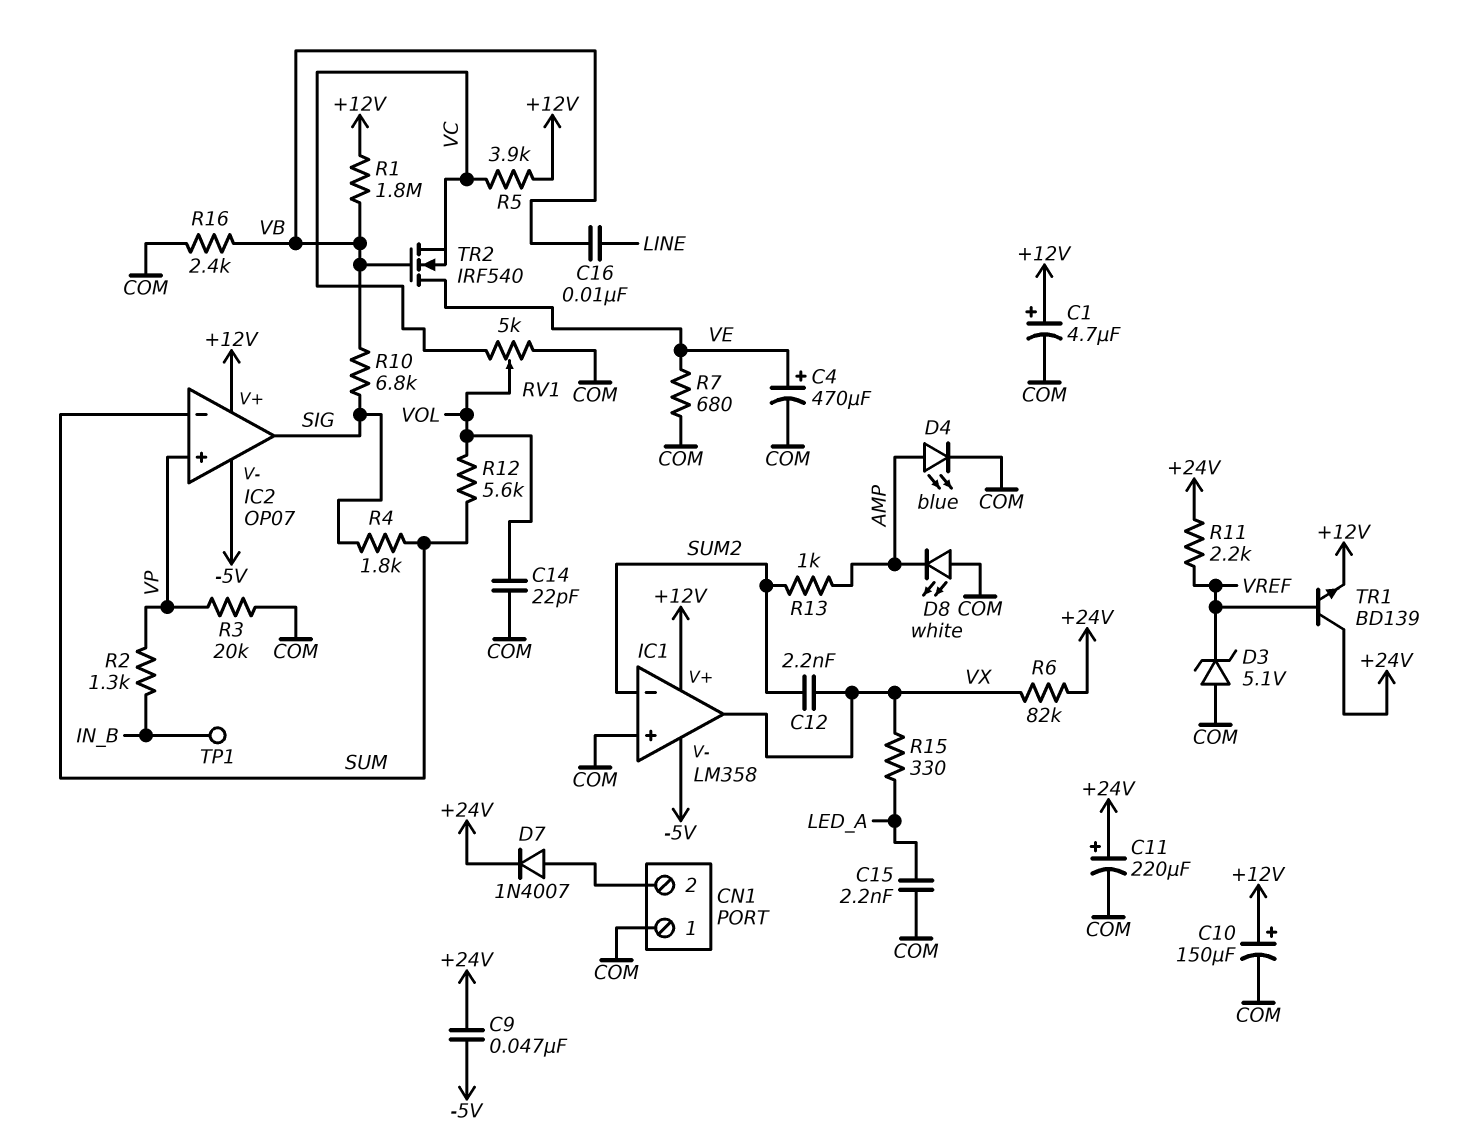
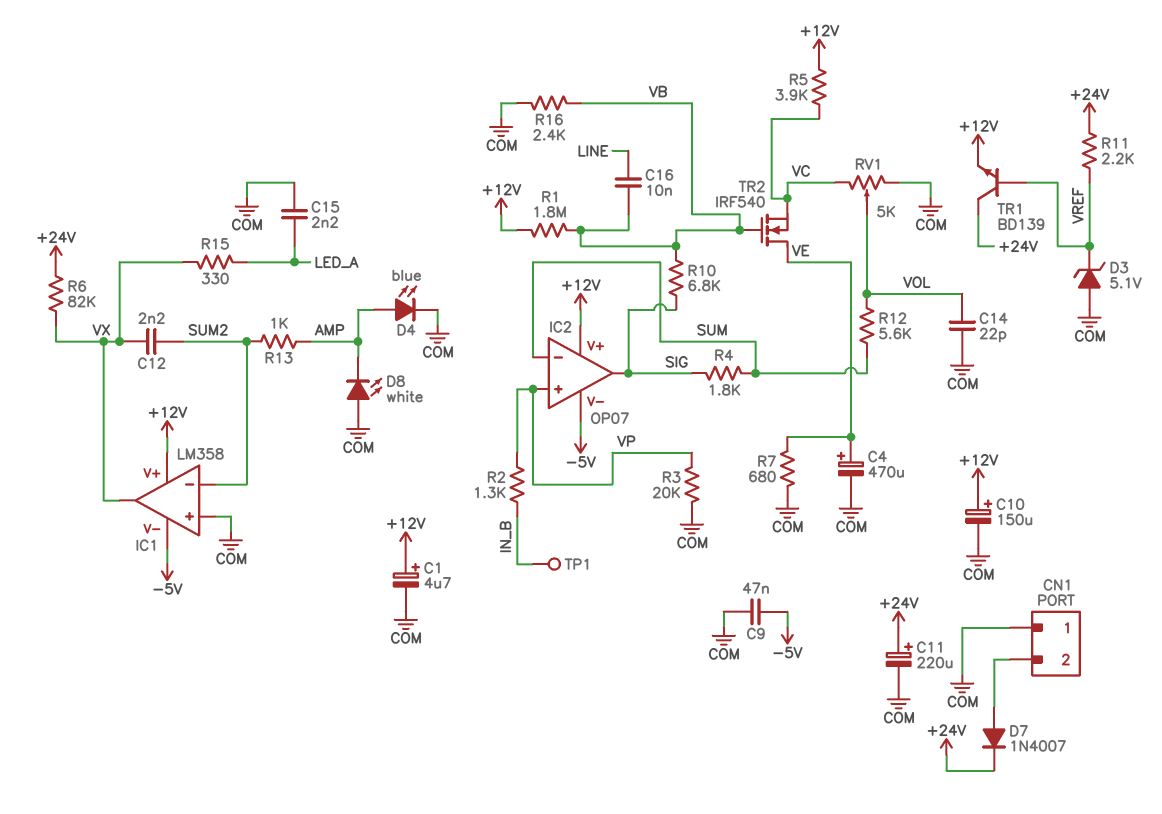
C9: 47nF (+24V, -5V) -> 47nF (-5V, COM)

